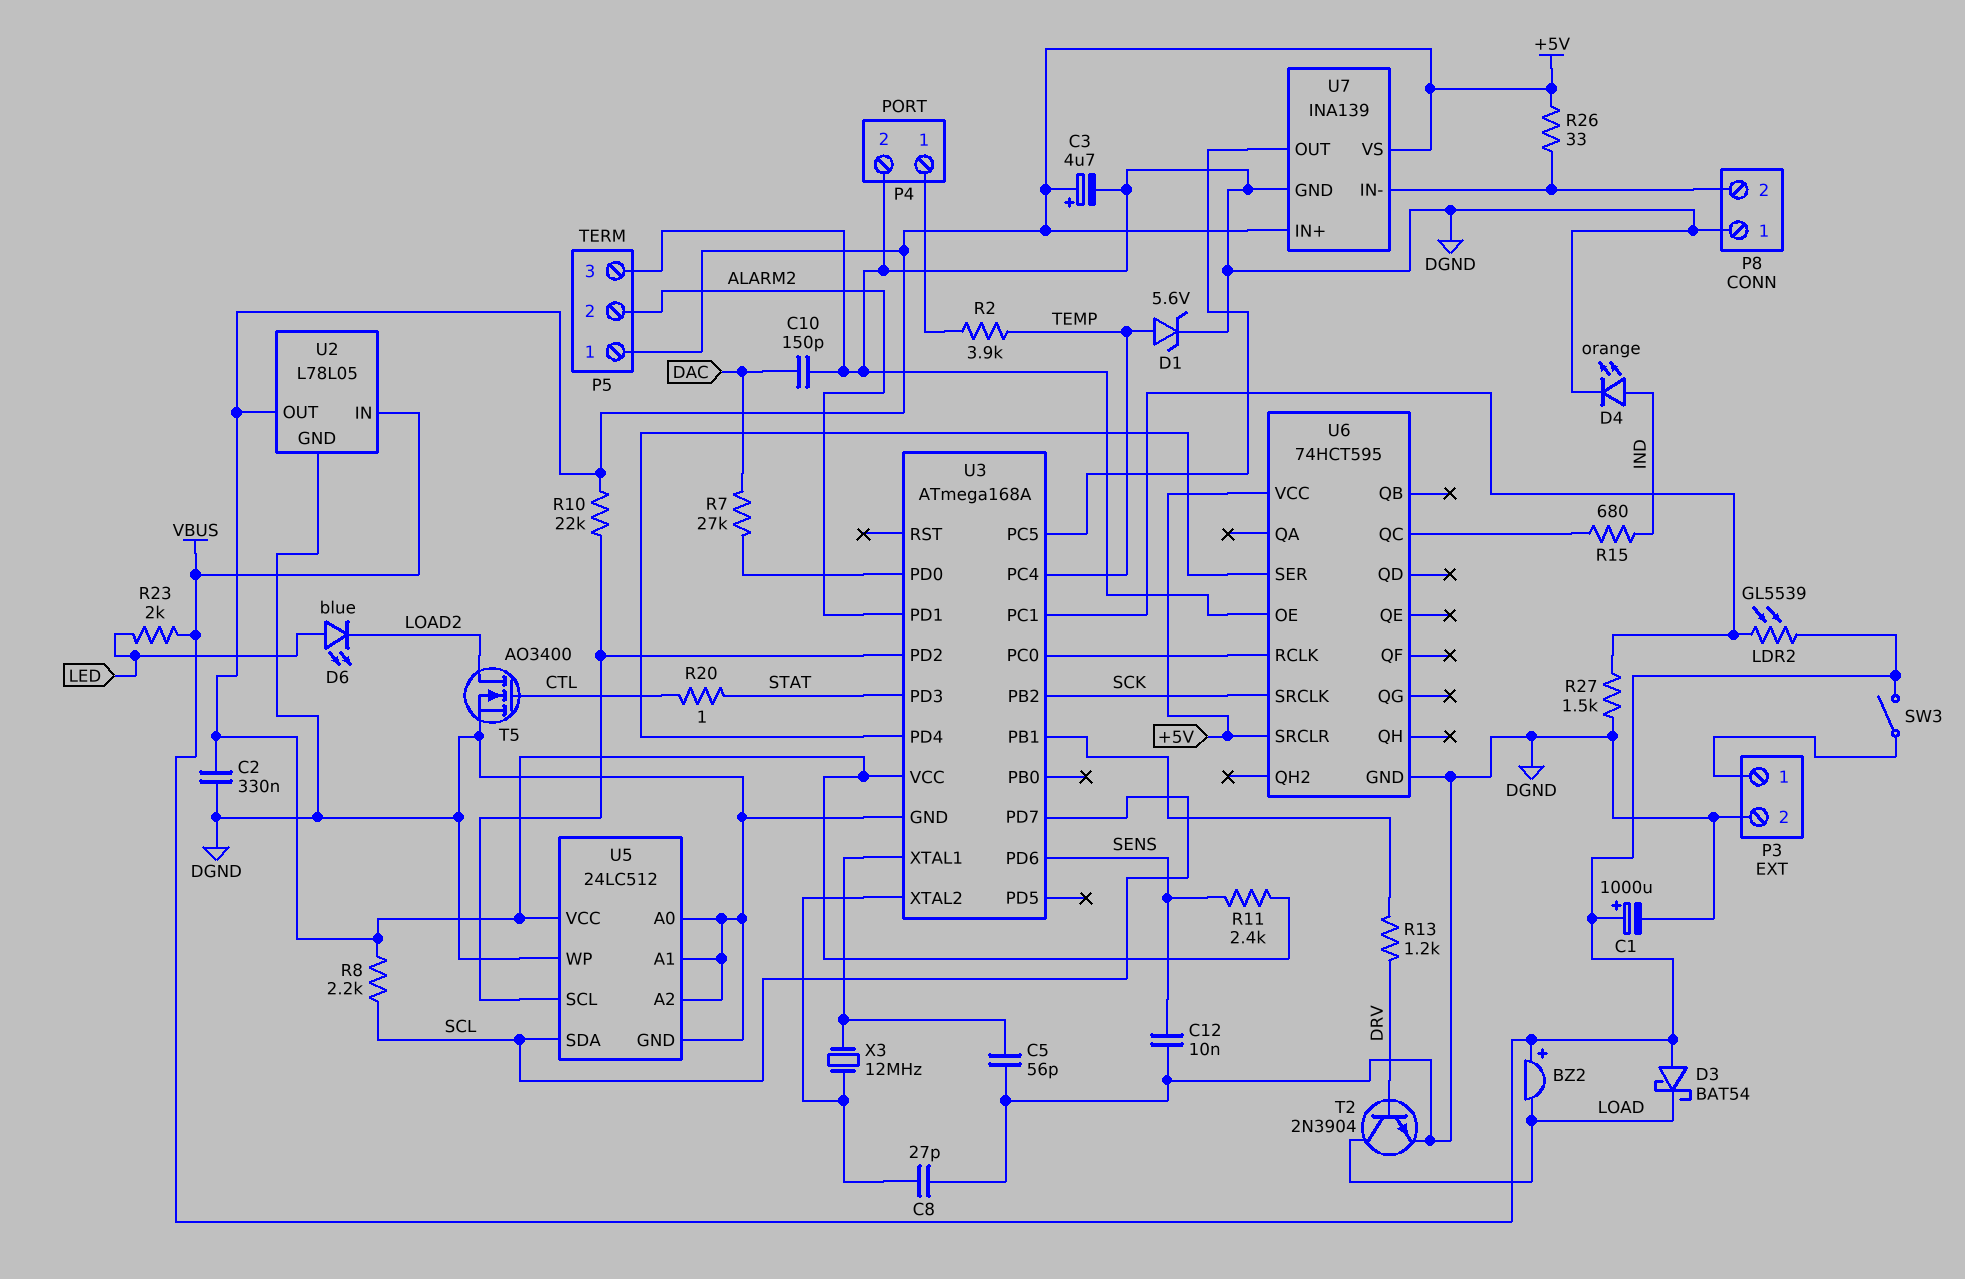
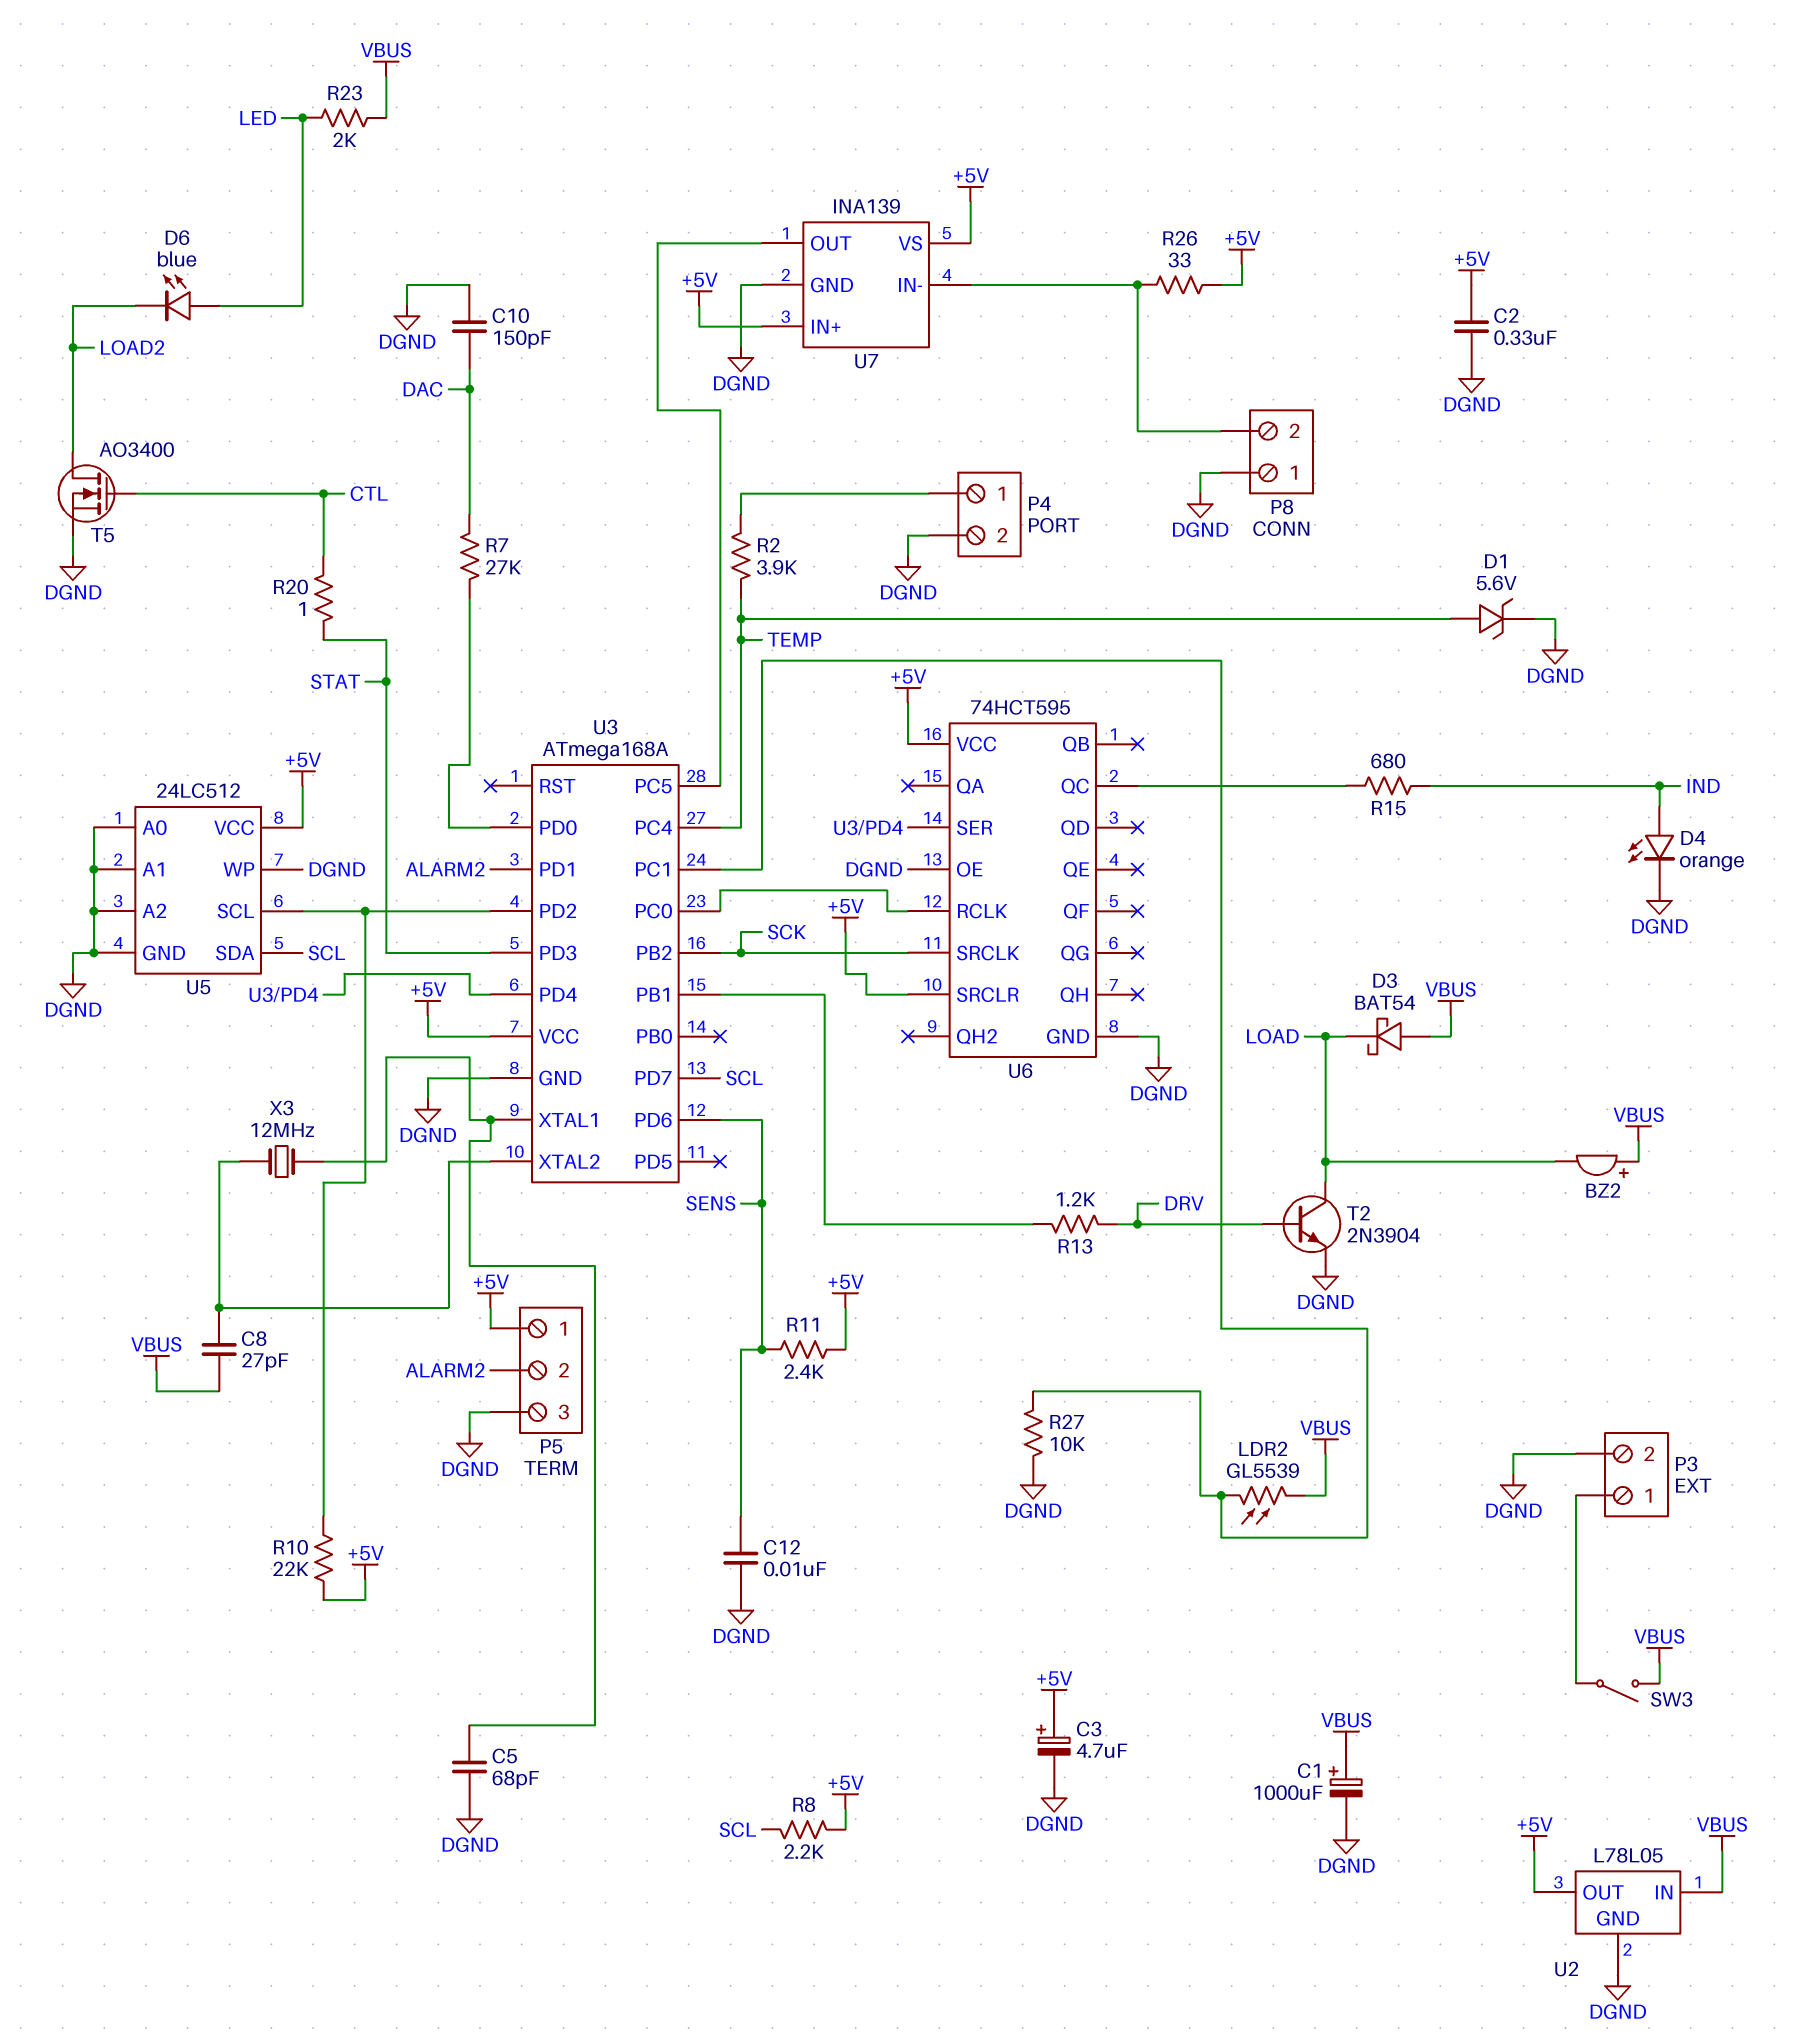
C5: 56pF (DGND, U3/XTAL1) -> 68pF (DGND, U3/XTAL1)
C8: 27pF (DGND, U3/XTAL2) -> 27pF (U3/XTAL2, VBUS)
R27: 1.5k (DGND, U3/PC1) -> 10k (DGND, U3/PC1)

